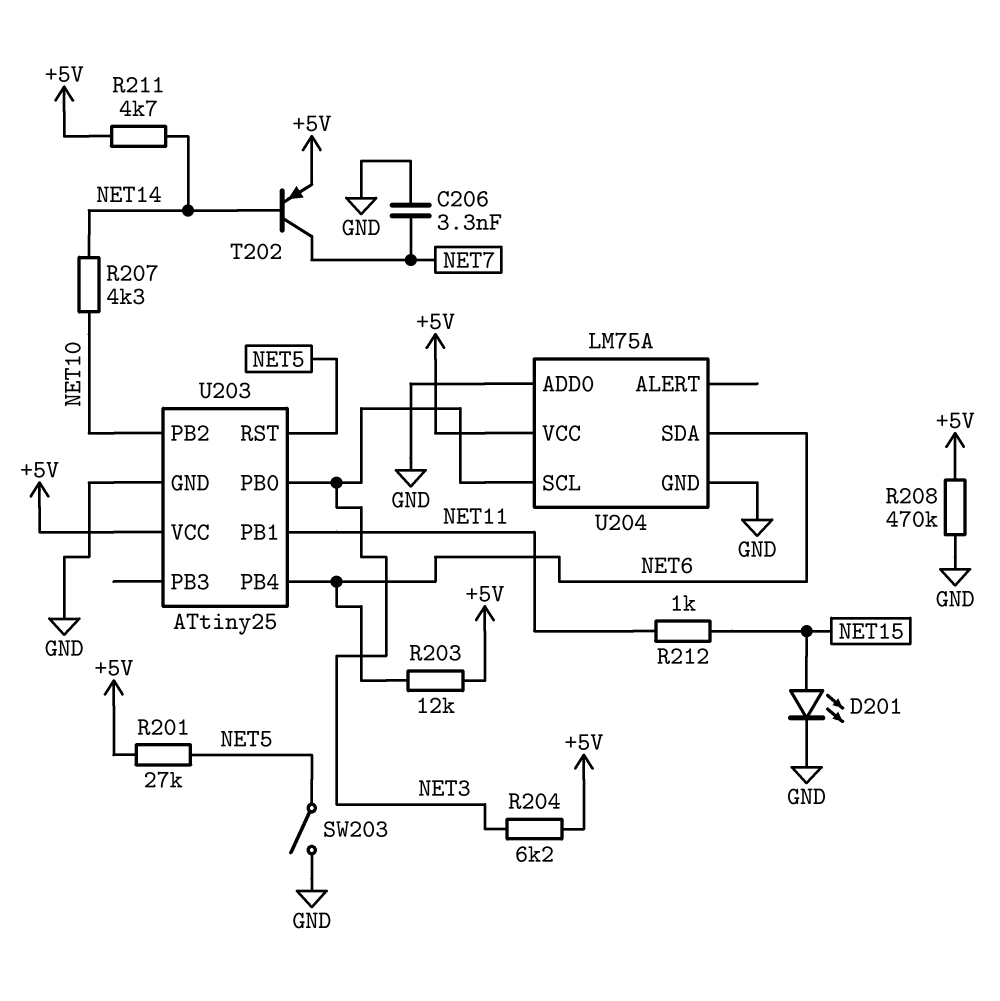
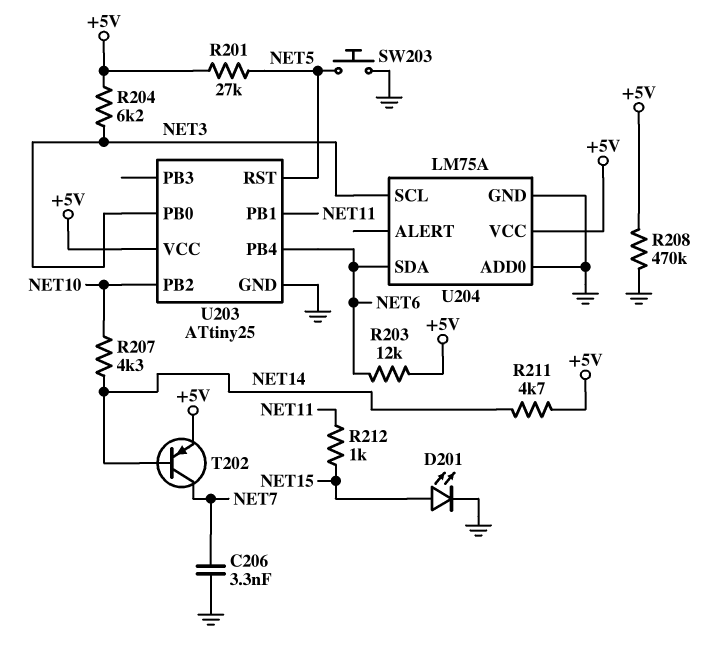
SW203: switch (GND, NET5) -> button (GND, NET5)

